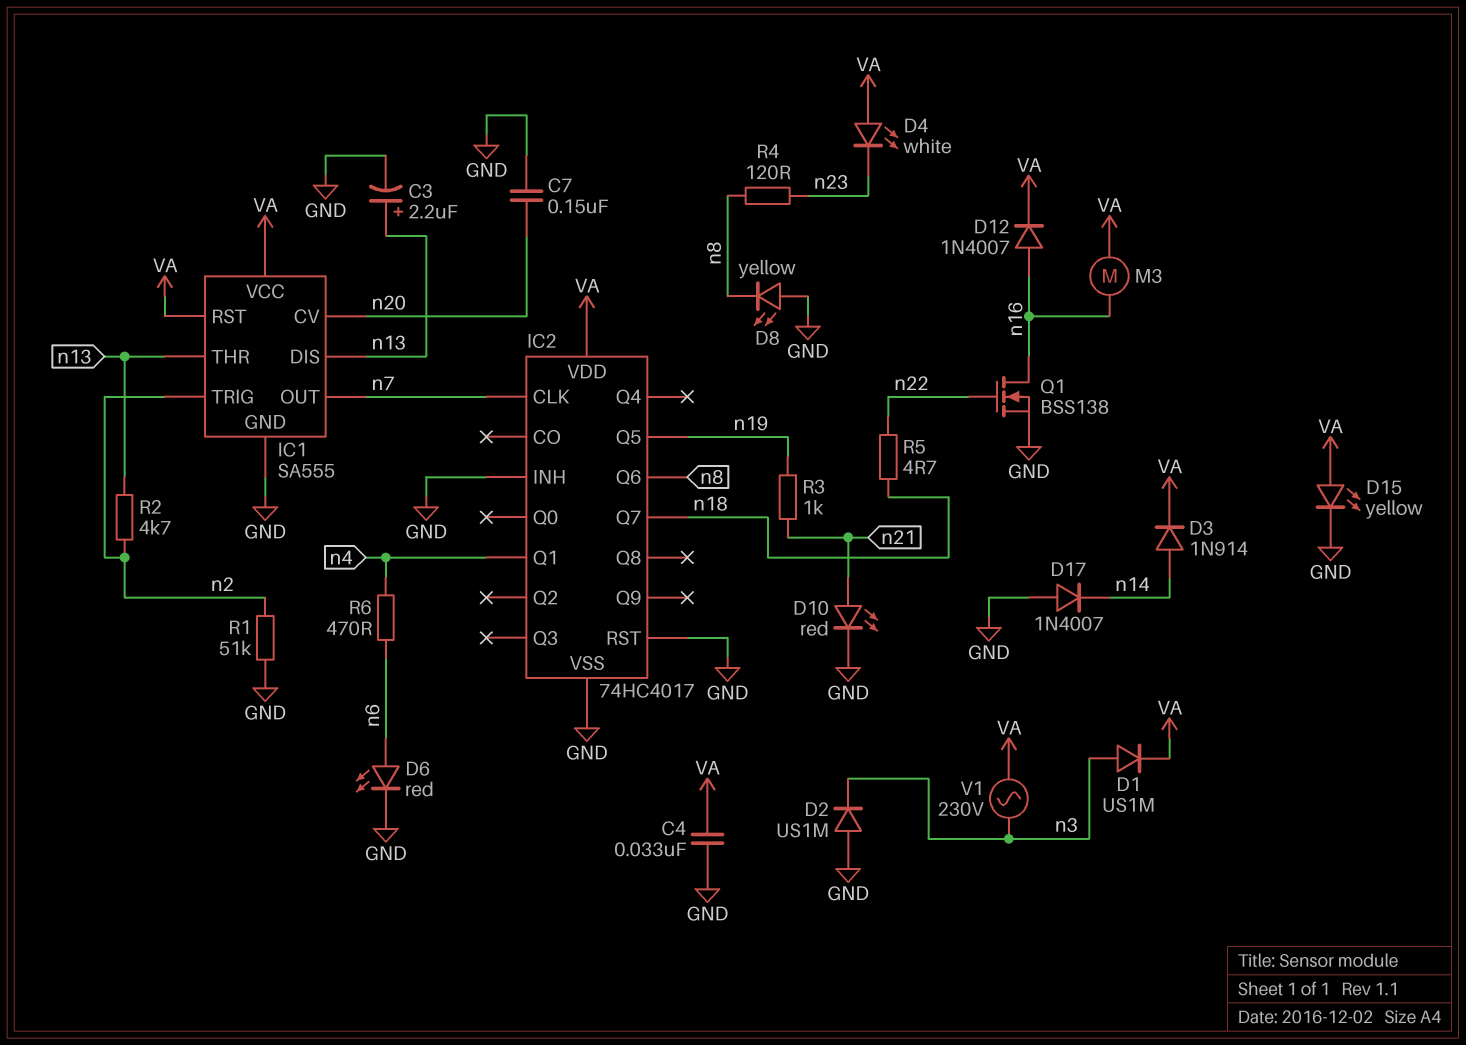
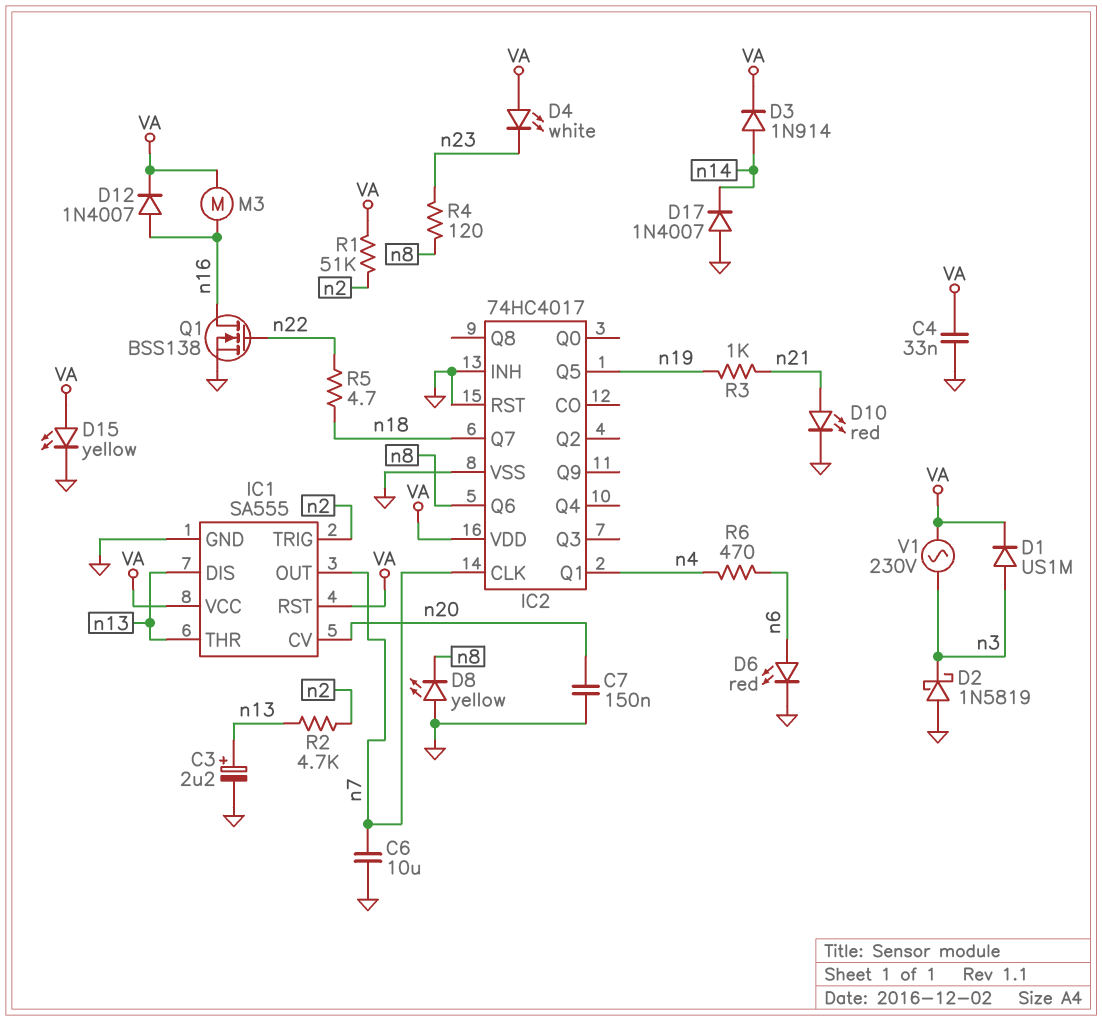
C6: none -> 10uF (GND, n7)
D2: diode US1M (A GND, K n3) -> schottky 1N5819 (A GND, K n3)
R1: 51k (GND, n2) -> 51k (VA, n2)

